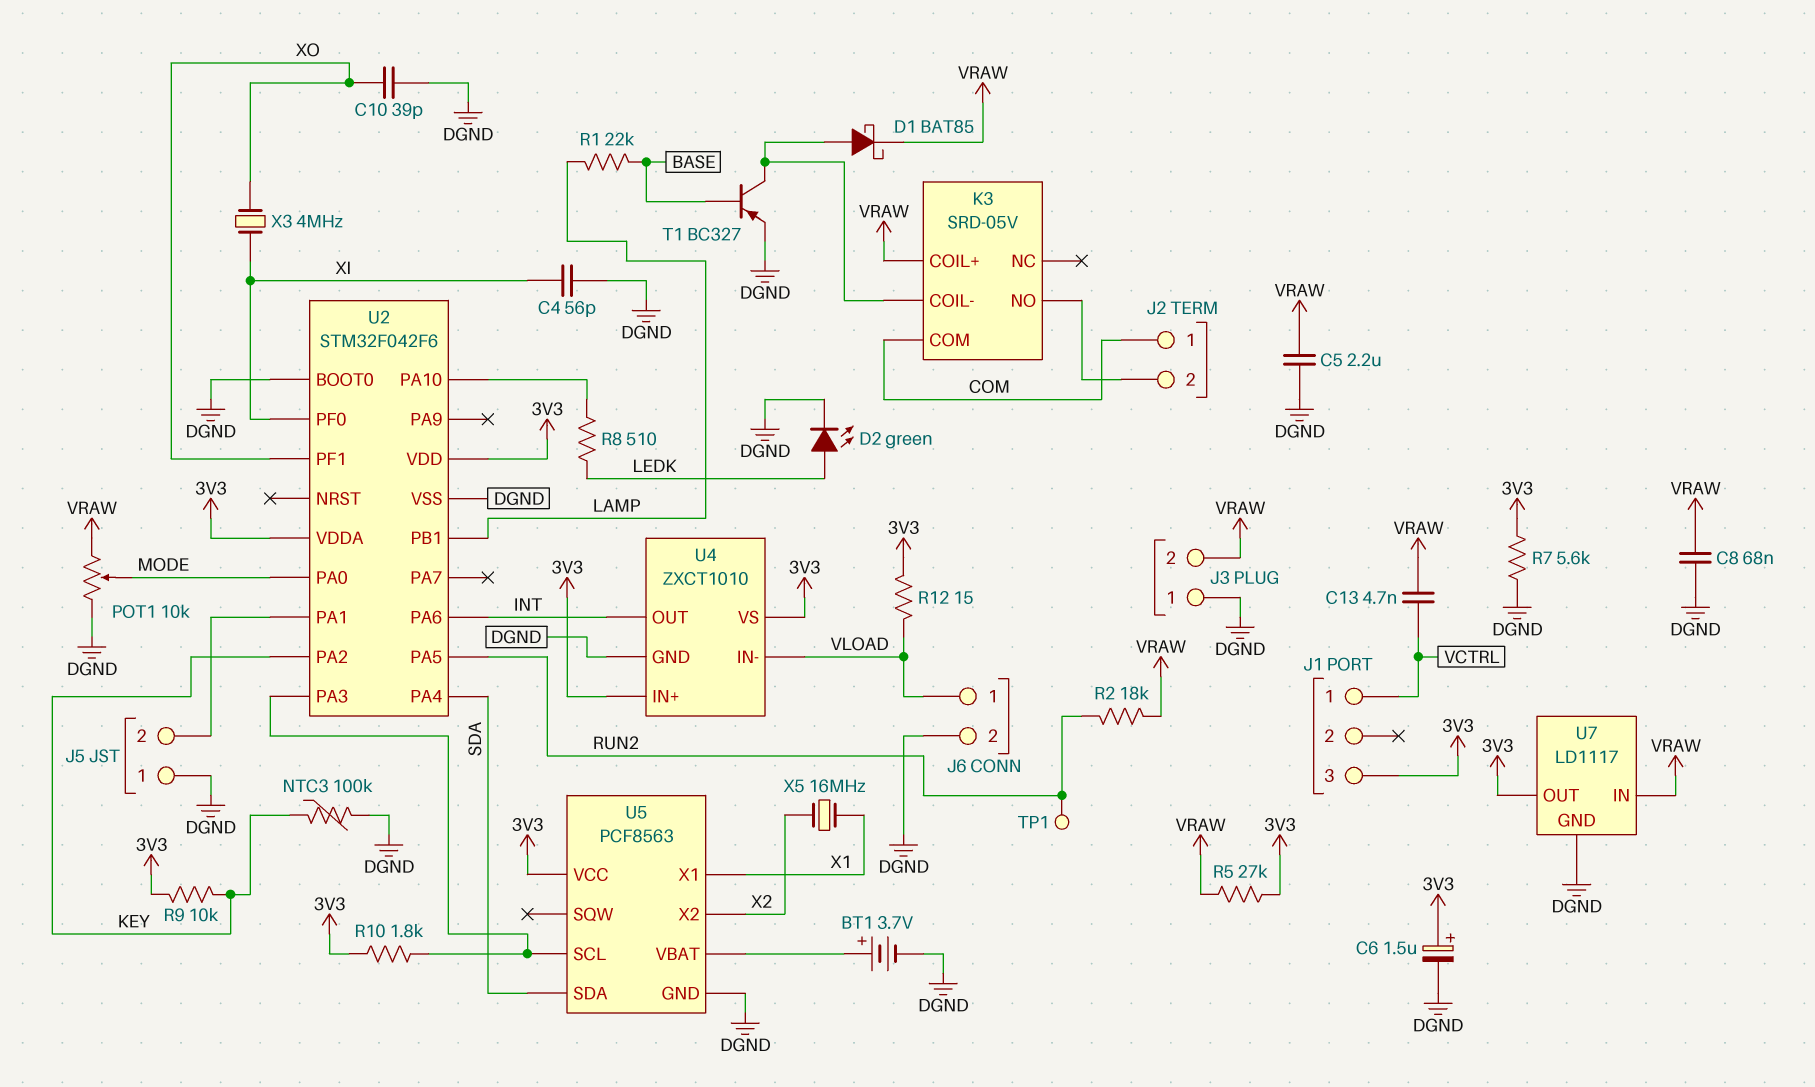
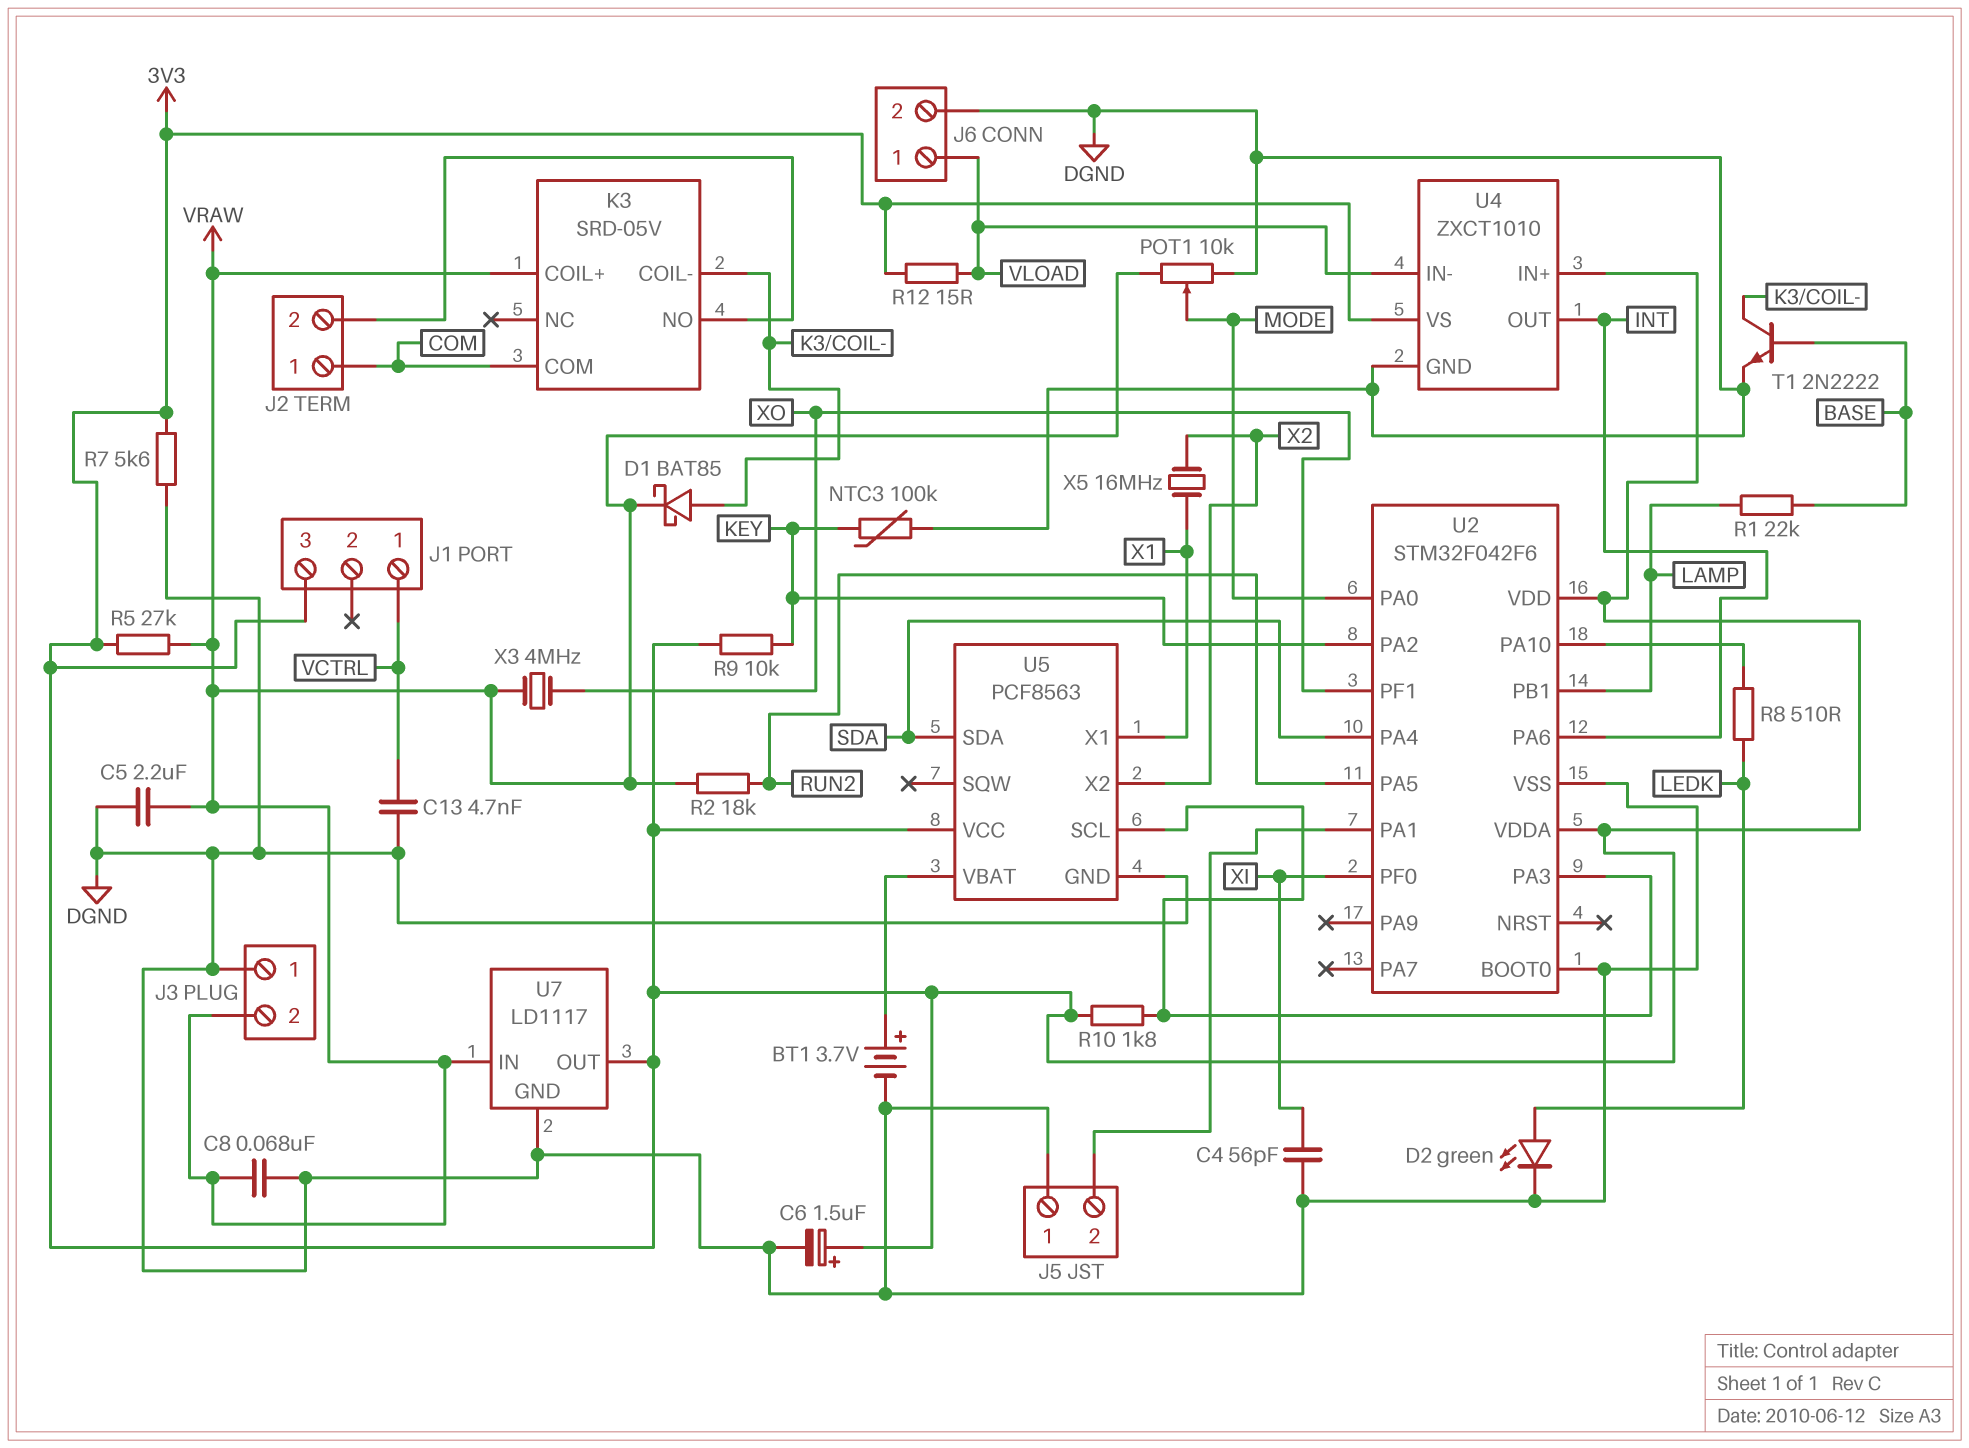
C10: 39pF (DGND, XO) -> none
C13: 4.7nF (VCTRL, VRAW) -> 4.7nF (DGND, VCTRL)
T1: PNP BC327 (B BASE, C K3/COIL-, E DGND) -> NPN 2N2222 (B BASE, C K3/COIL-, E DGND)
TP1: test point (RUN2) -> none
X3: 4MHz (XI, XO) -> 4MHz (VRAW, XO)

